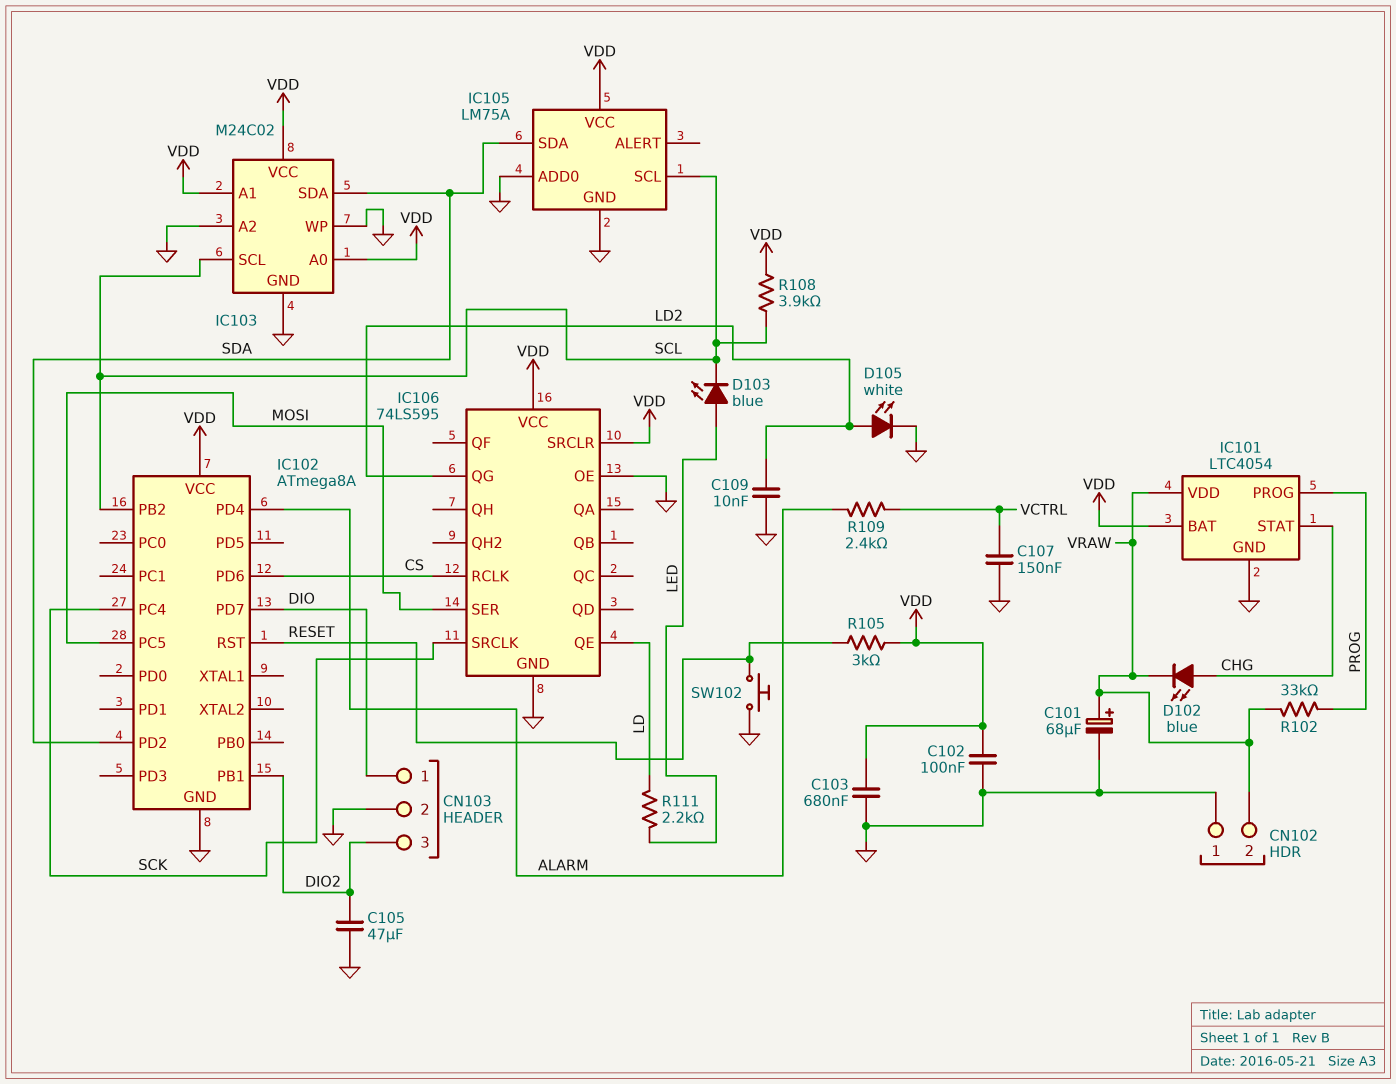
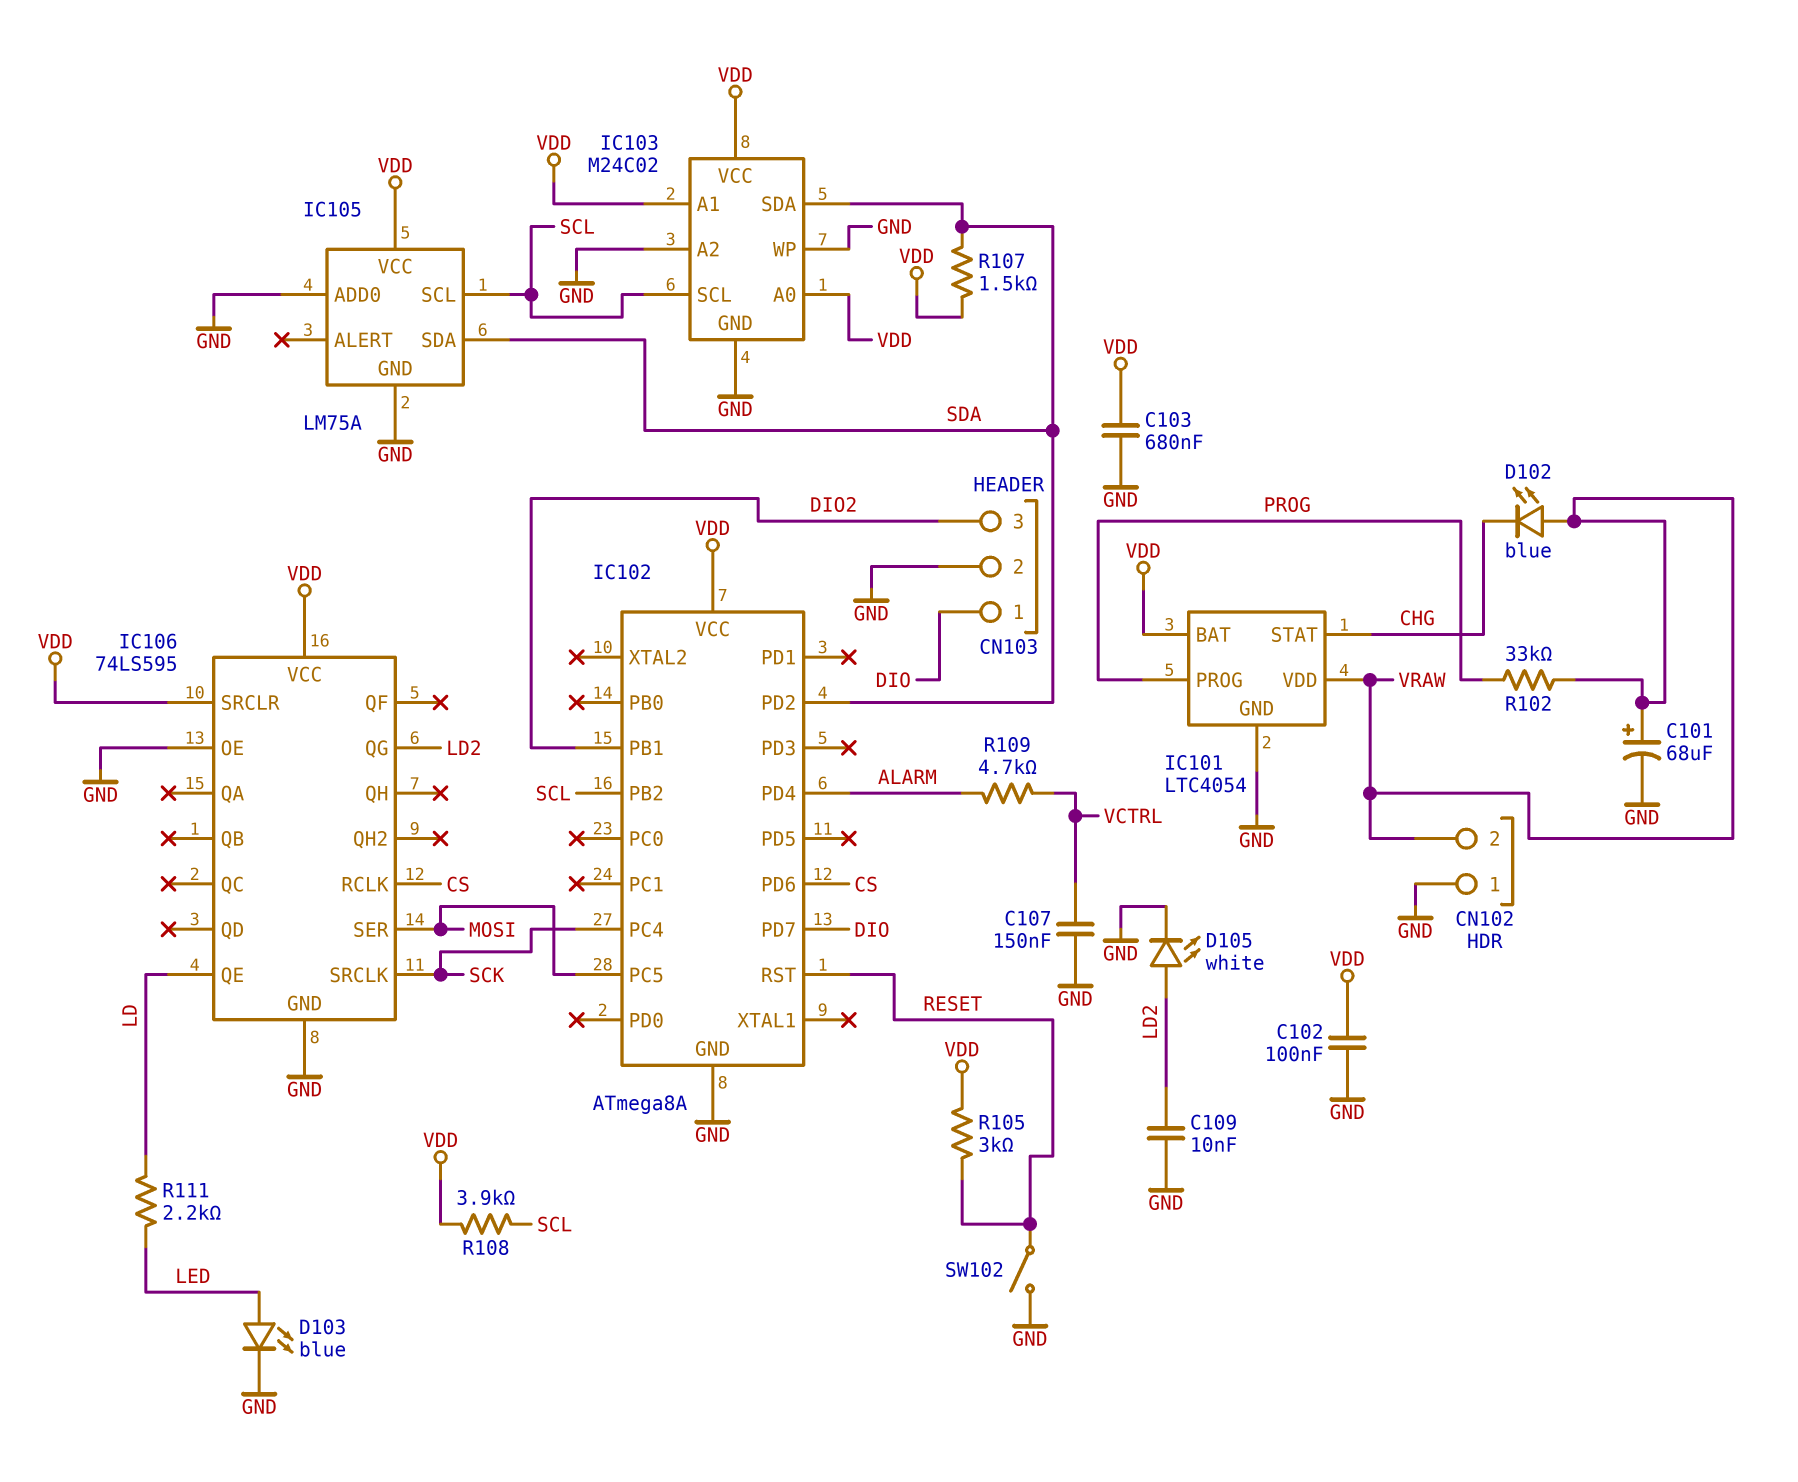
C105: 47uF (DIO2, GND) -> none
D102: LED blue (A CHG, K VRAW) -> LED blue (A VRAW, K CHG)
D103: LED blue (A LED, K SCL) -> LED blue (A LED, K GND)
R107: none -> 1.5k (SDA, VDD)
R109: 2.4k (ALARM, VCTRL) -> 4.7k (ALARM, VCTRL)
SW102: button (GND, RESET) -> switch (GND, RESET)

